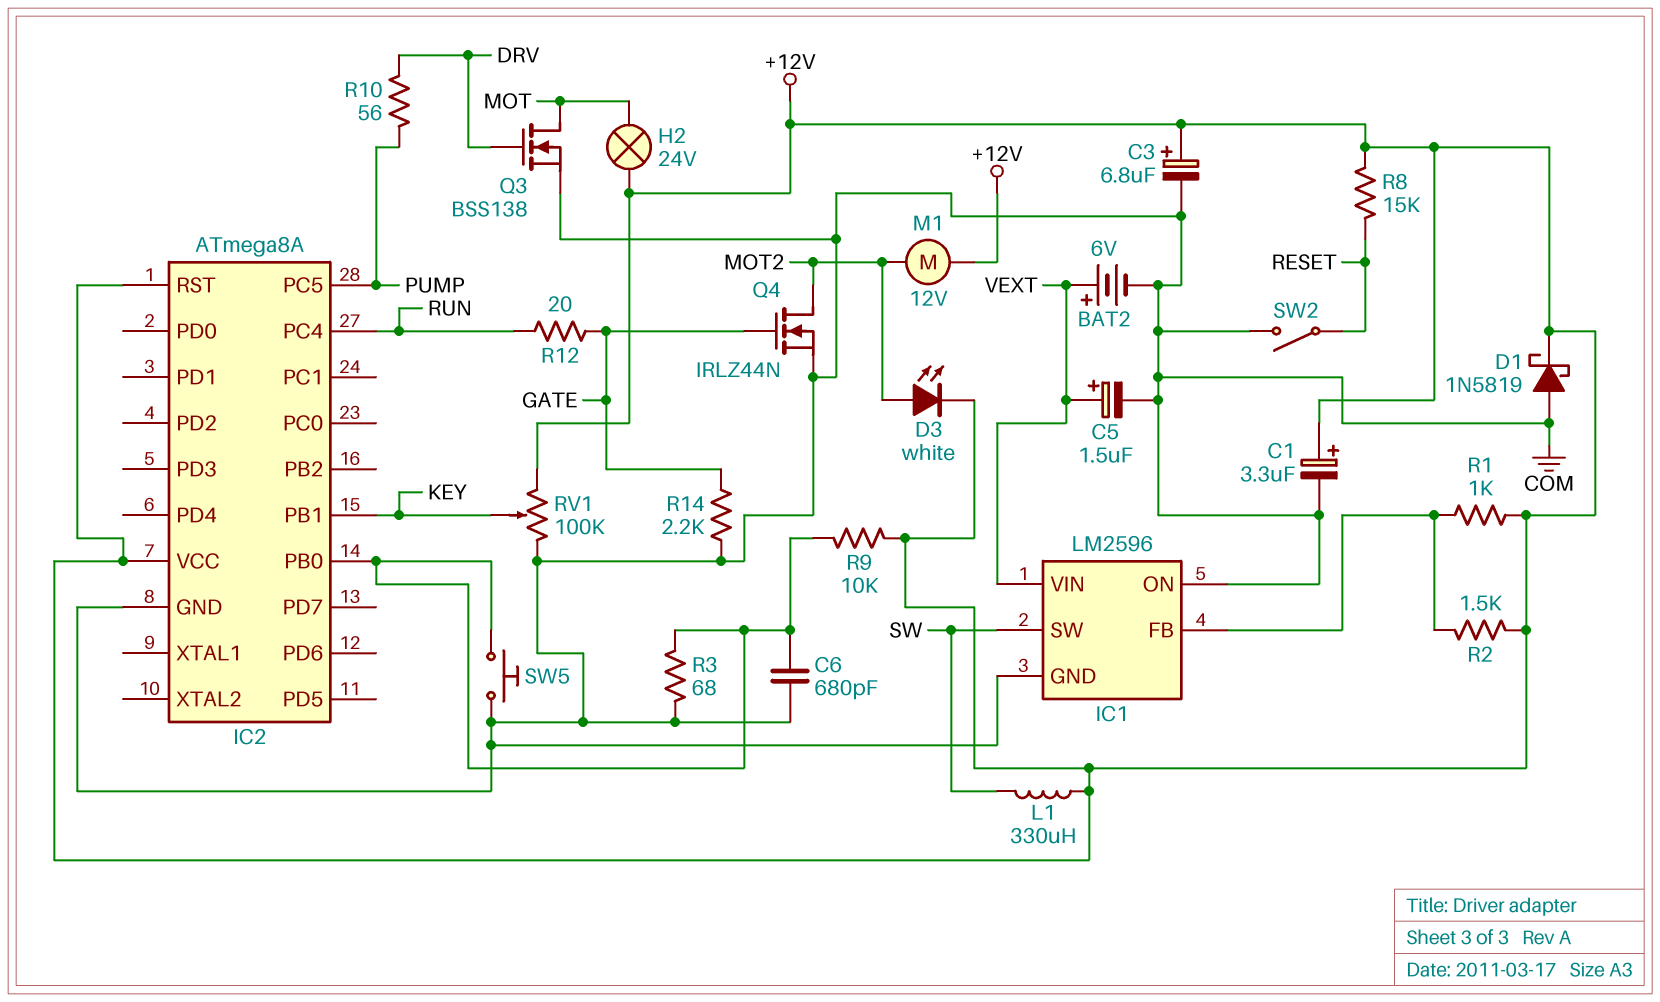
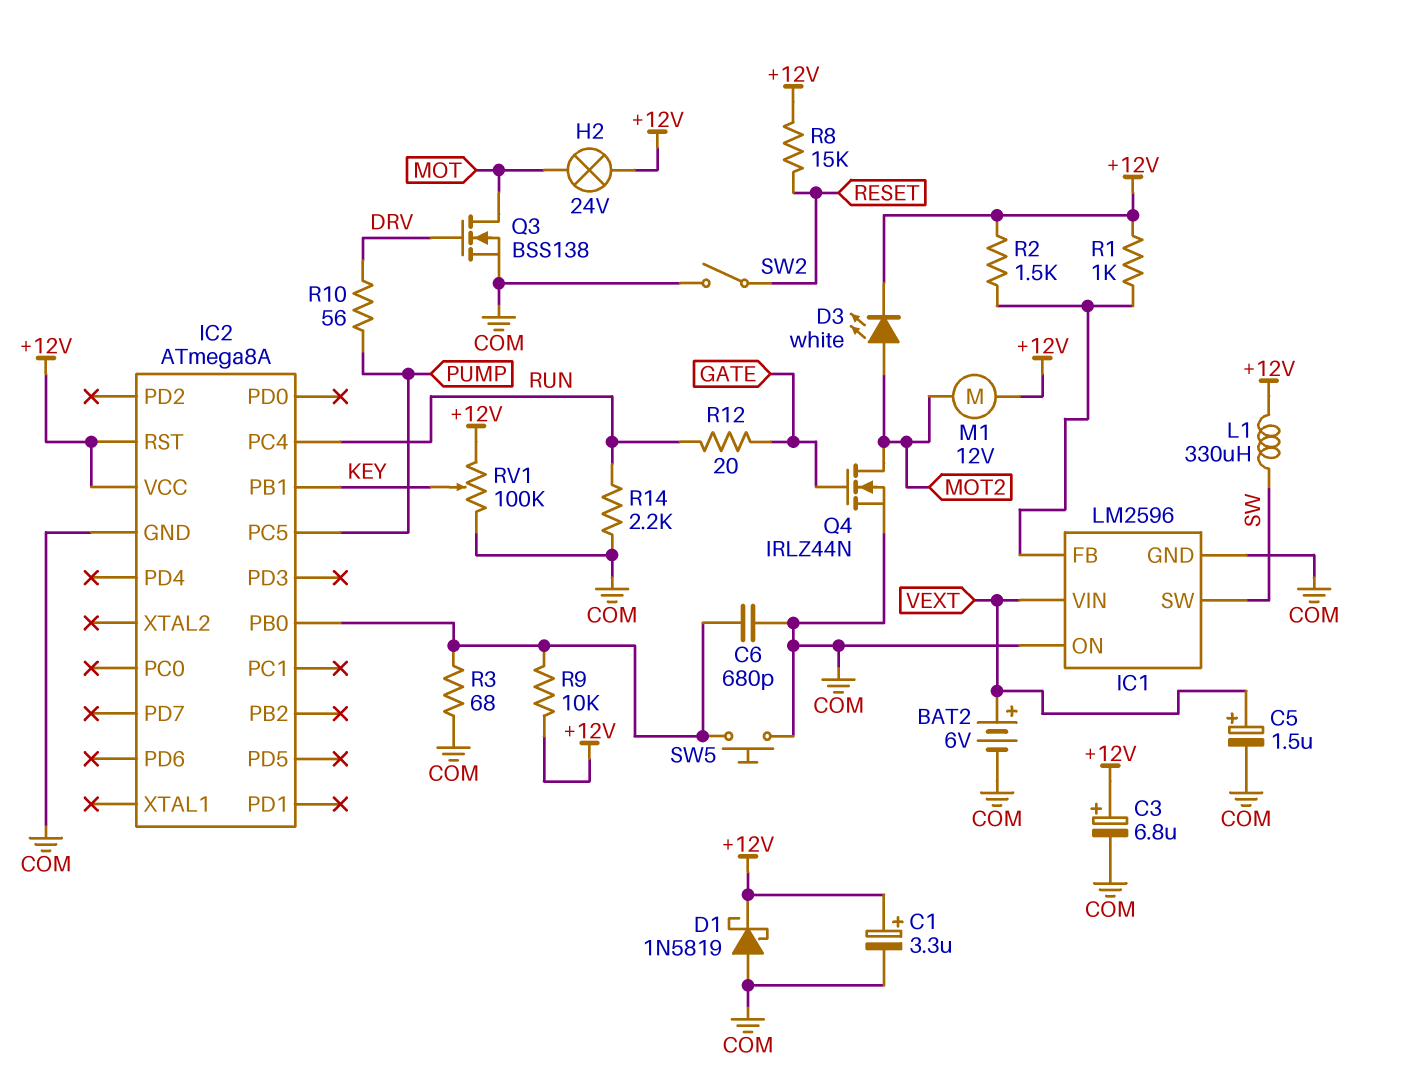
R14: 2.2k (COM, GATE) -> 2.2k (COM, RUN)

